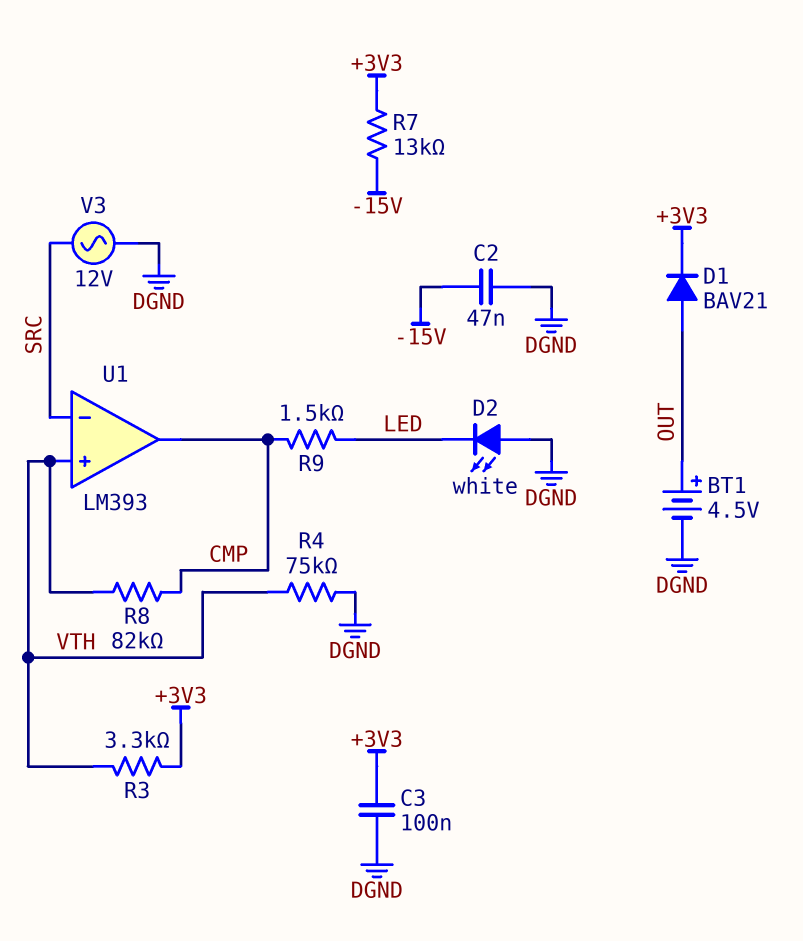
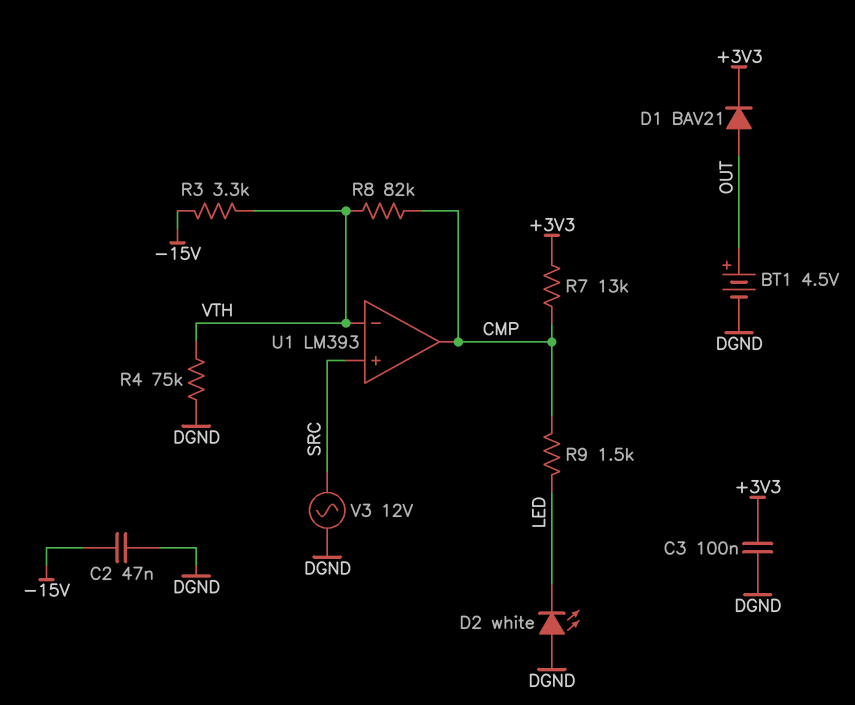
R3: 3.3k (+3V3, VTH) -> 3.3k (-15V, VTH)
R7: 13k (+3V3, -15V) -> 13k (+3V3, CMP)
U1 pin in+: VTH -> SRC
U1 pin in-: SRC -> VTH

